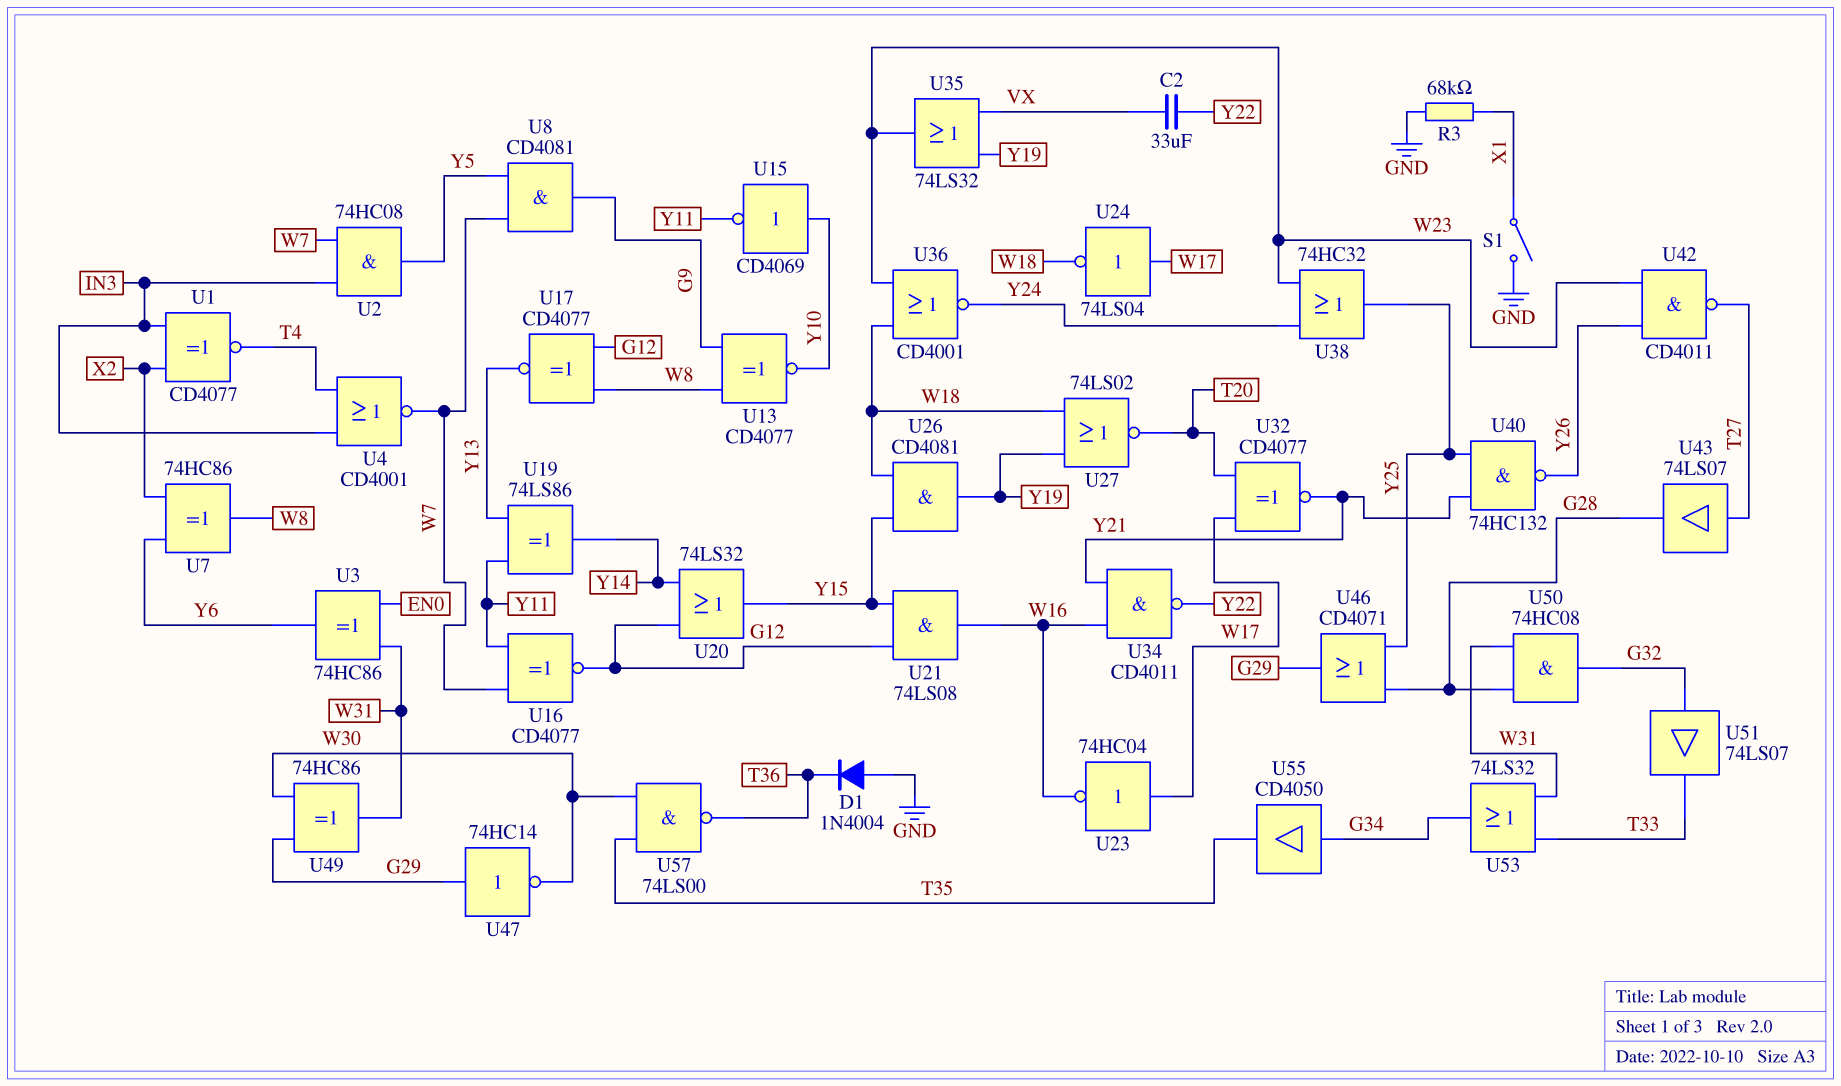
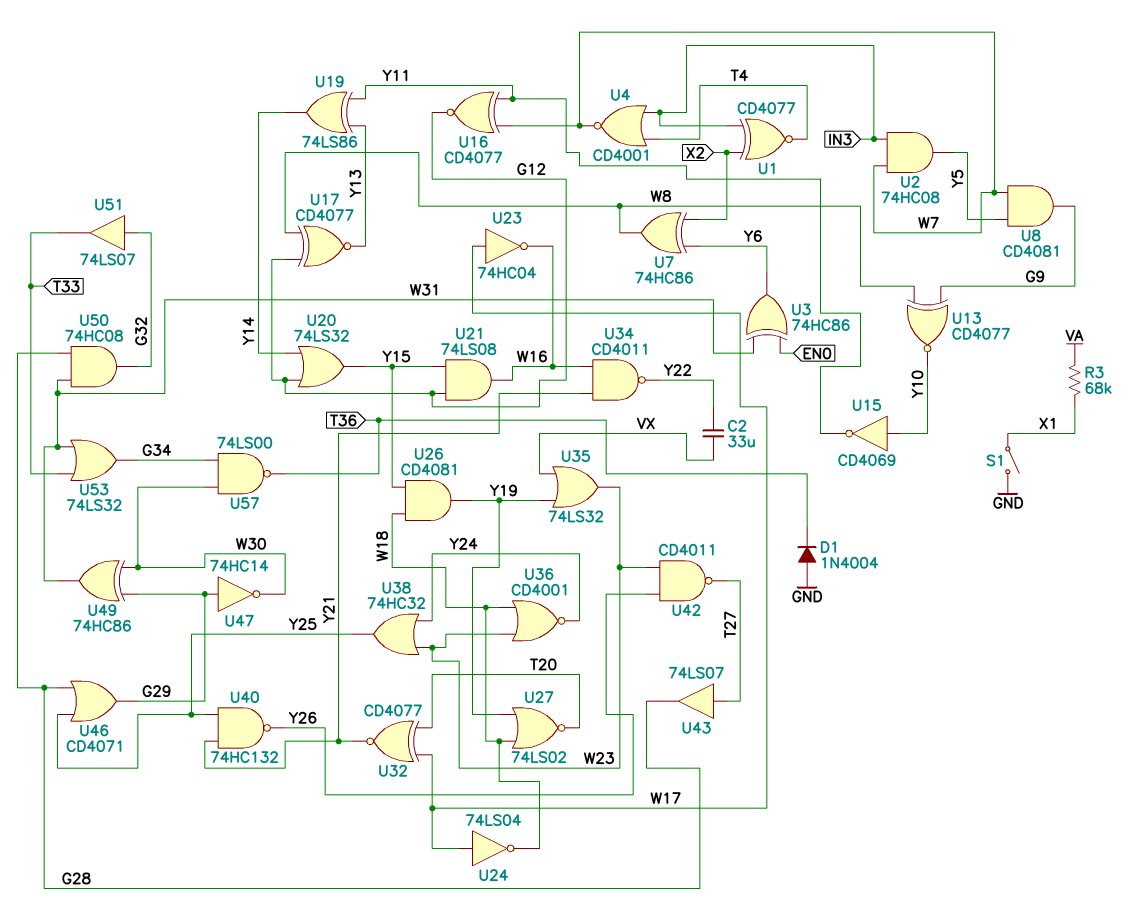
R3: 68k (GND, X1) -> 68k (VA, X1)
U55: buffer CD4050 (in G34, out T35) -> none
U57: NAND 74LS00 (in T35, in W30, out T36) -> NAND 74LS00 (in G34, in W30, out T36)

